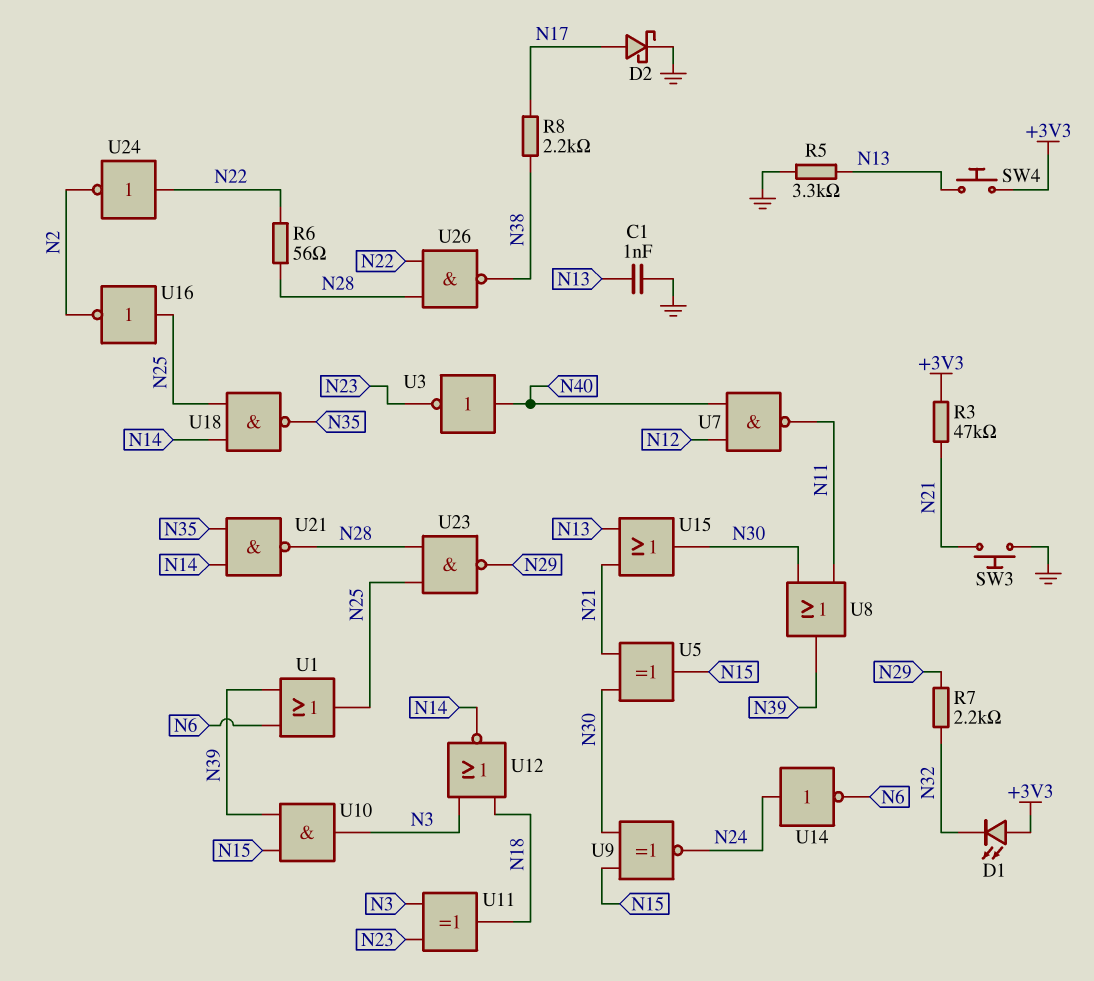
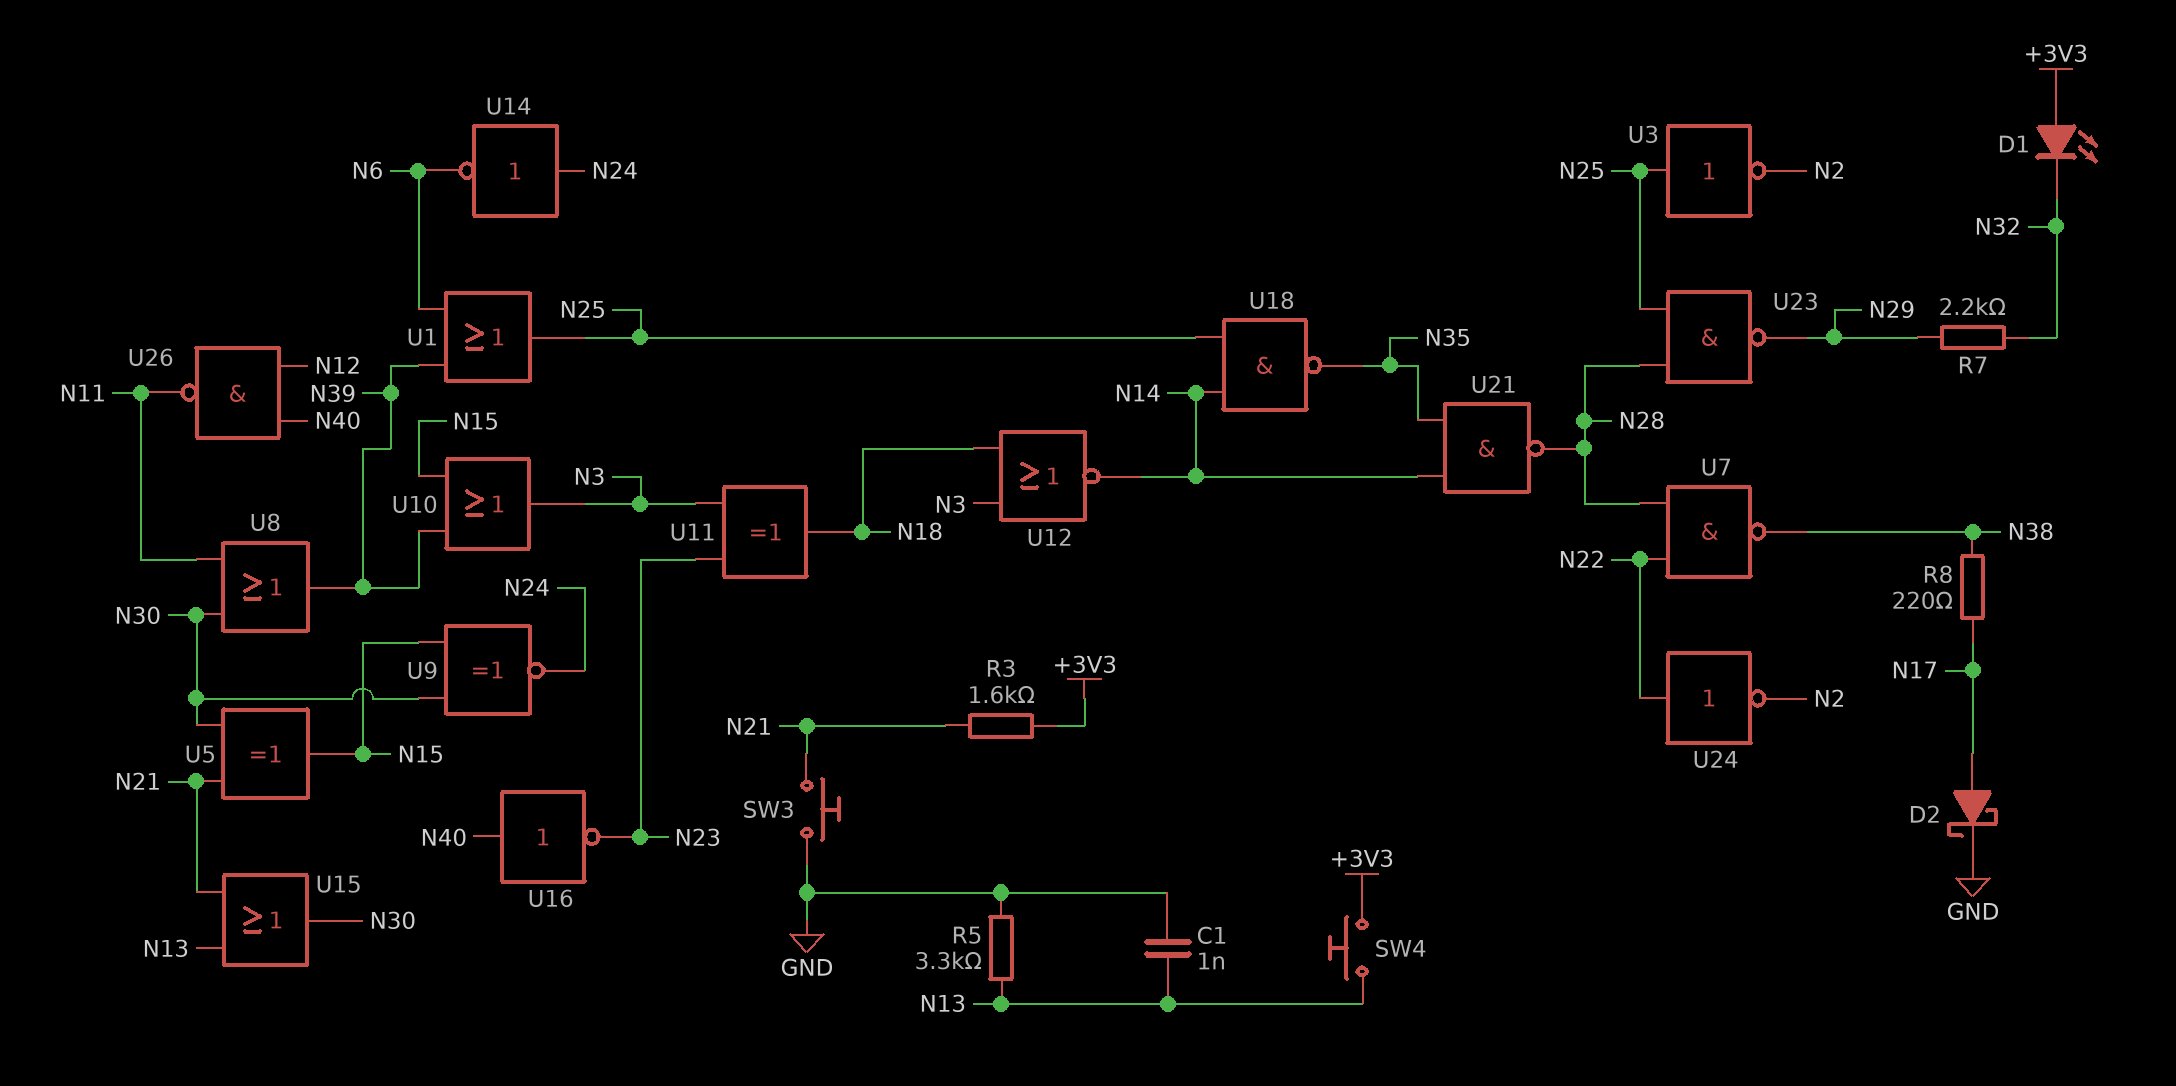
R3: 47k (+3V3, N21) -> 1.6k (+3V3, N21)
R6: 56 (N22, N28) -> none
R8: 2.2k (N17, N38) -> 220 (N17, N38)
U3: NOT (in N40, out N23) -> NOT (in N25, out N2)
U7: NAND (in N12, in N40, out N11) -> NAND (in N22, in N28, out N38)
U10: AND (in N15, in N39, out N3) -> OR (in N15, in N39, out N3)
U16: NOT (in N25, out N2) -> NOT (in N40, out N23)
U26: NAND (in N22, in N28, out N38) -> NAND (in N12, in N40, out N11)

